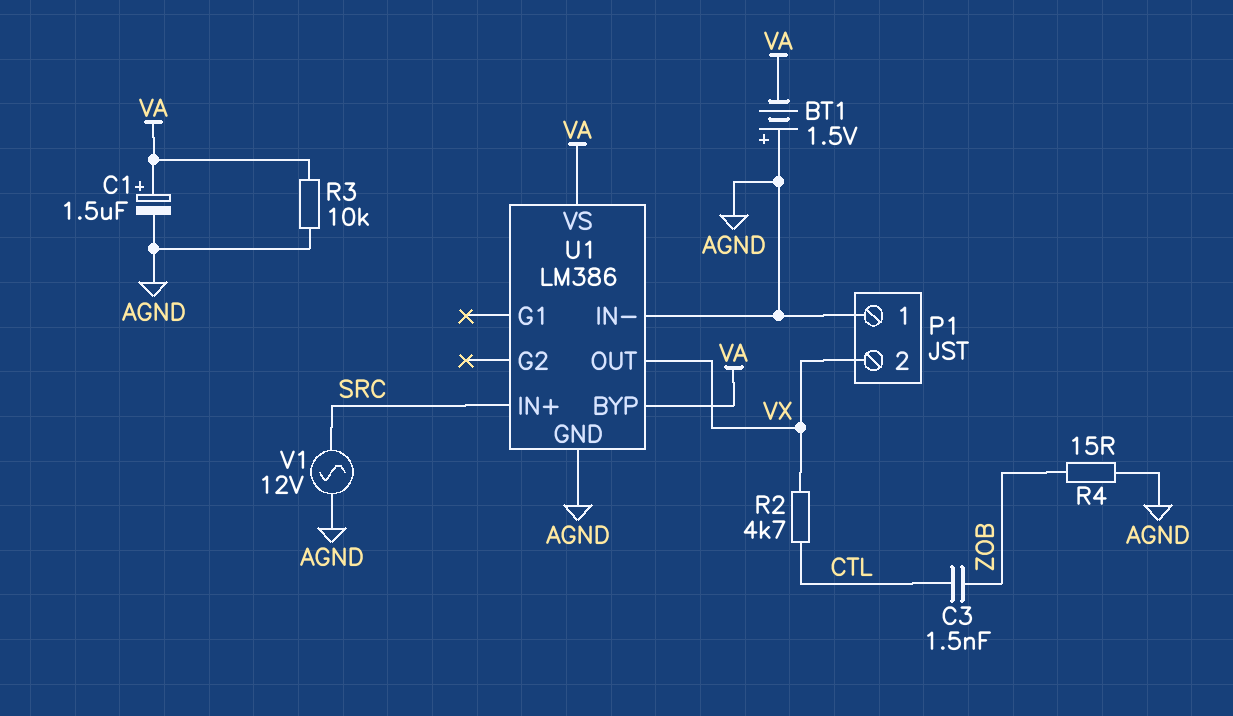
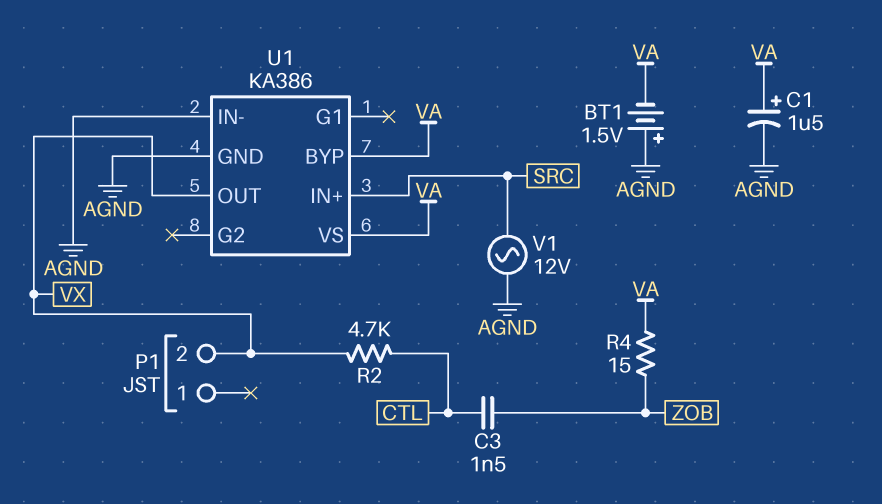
P1 pin 1: AGND -> none
R3: 10k (AGND, VA) -> none
R4: 15 (AGND, ZOB) -> 15 (VA, ZOB)
U1: LM386 -> KA386

